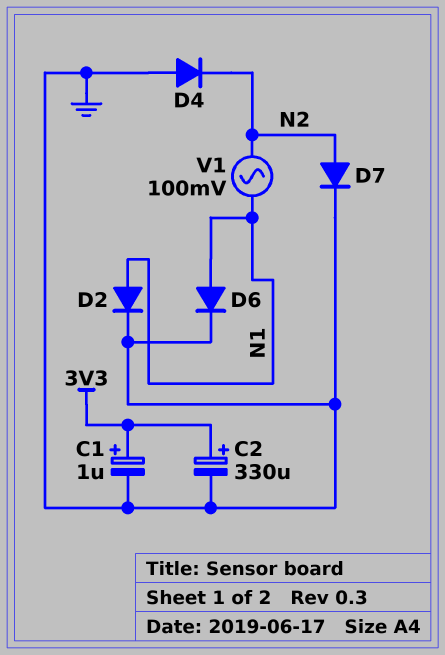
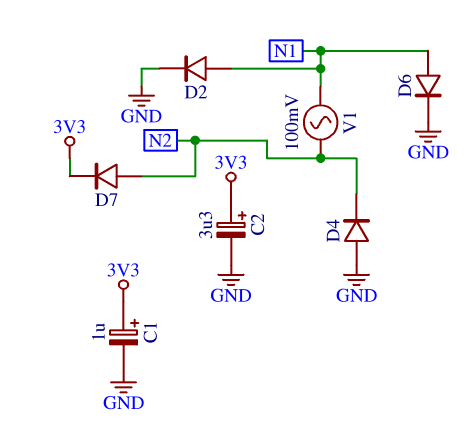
C2: 330uF (plus 3V3, minus GND) -> 3.3uF (plus 3V3, minus GND)
D7: diode (A N2, K GND) -> diode (A N2, K 3V3)

